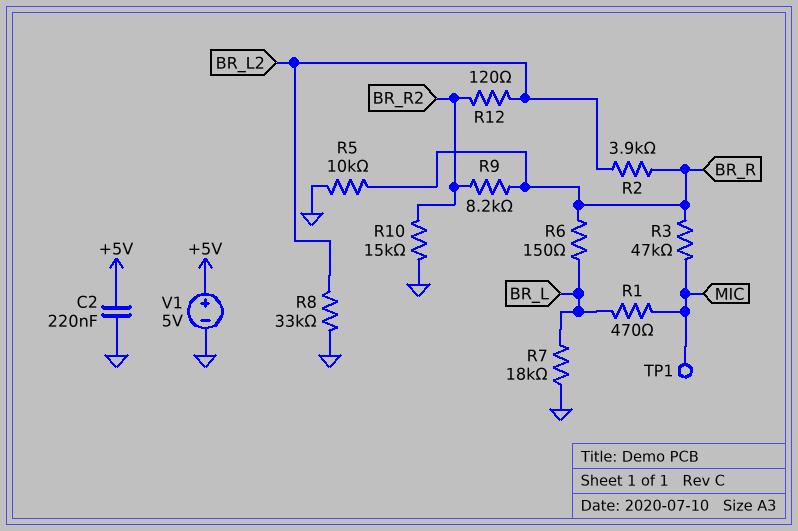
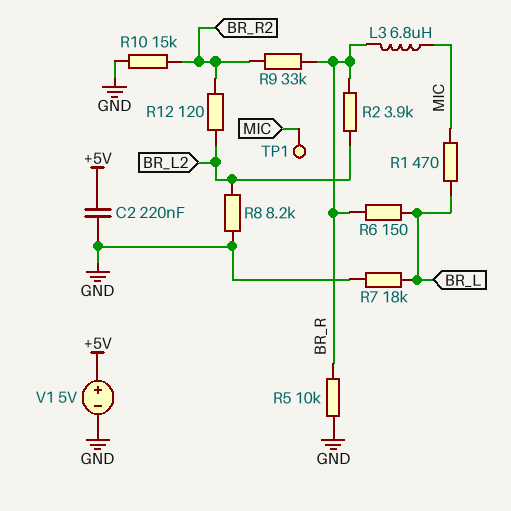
L3: none -> 6.8uH (BR_R, MIC)
R3: 47k (BR_R, MIC) -> none
R8: 33k (BR_L2, GND) -> 8.2k (BR_L2, GND)
R9: 8.2k (BR_R, BR_R2) -> 33k (BR_R, BR_R2)

